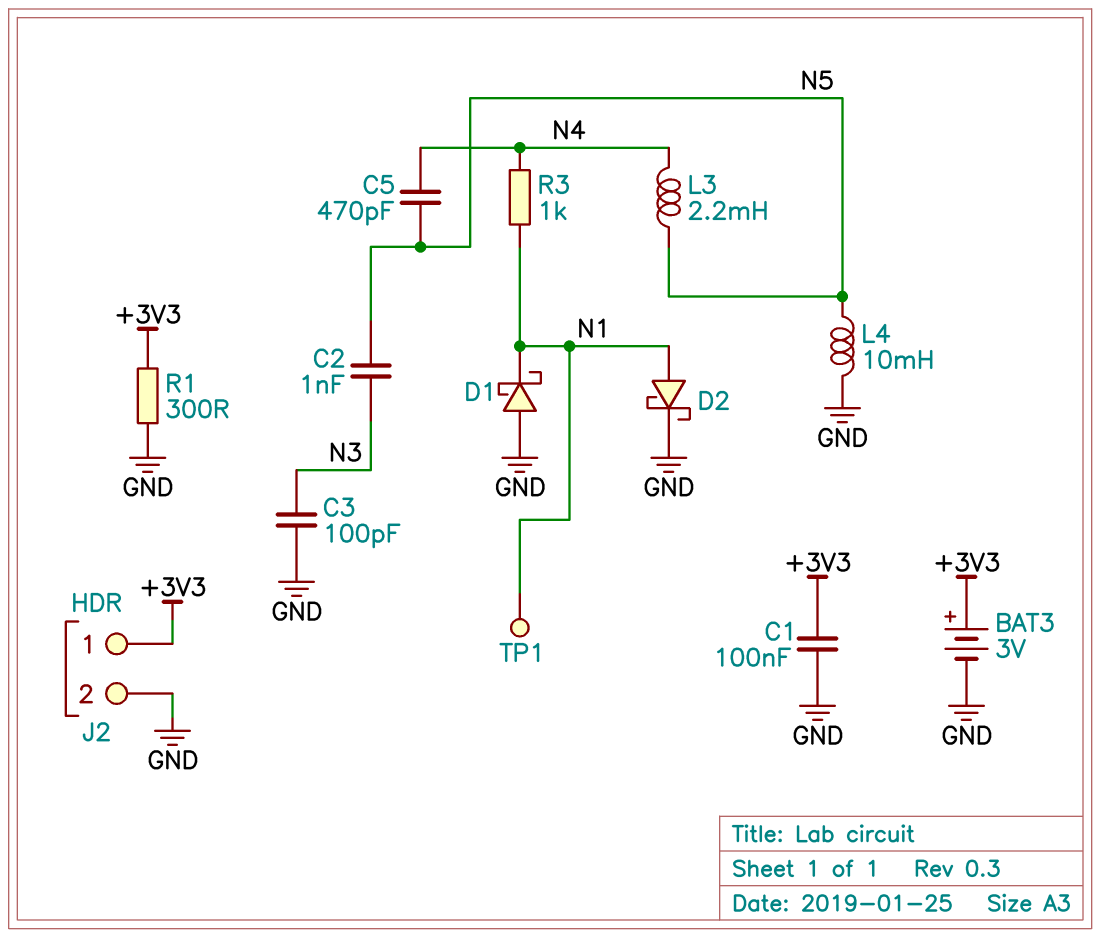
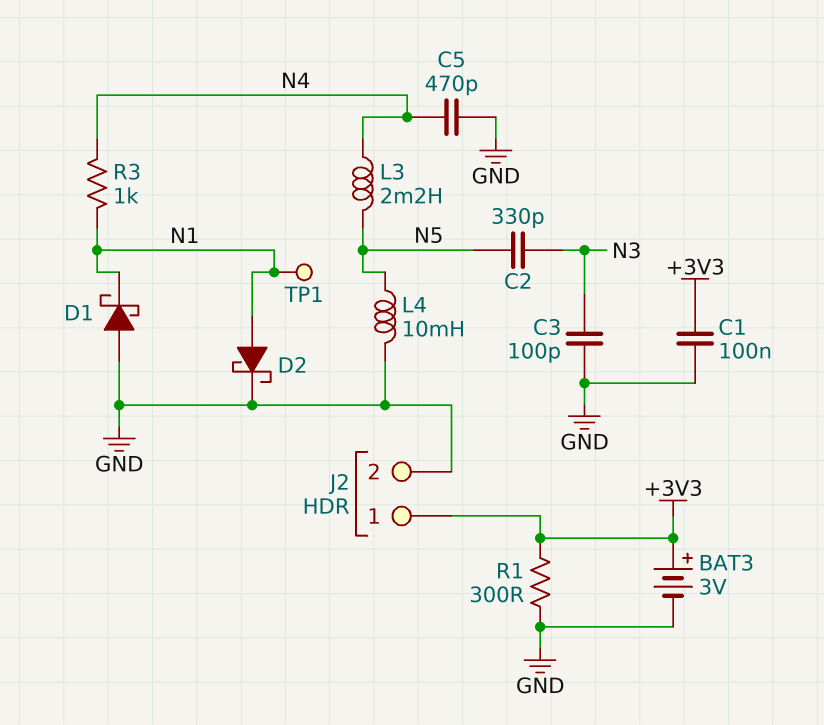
C2: 1nF (N3, N5) -> 330pF (N3, N5)
C5: 470pF (N4, N5) -> 470pF (GND, N4)

